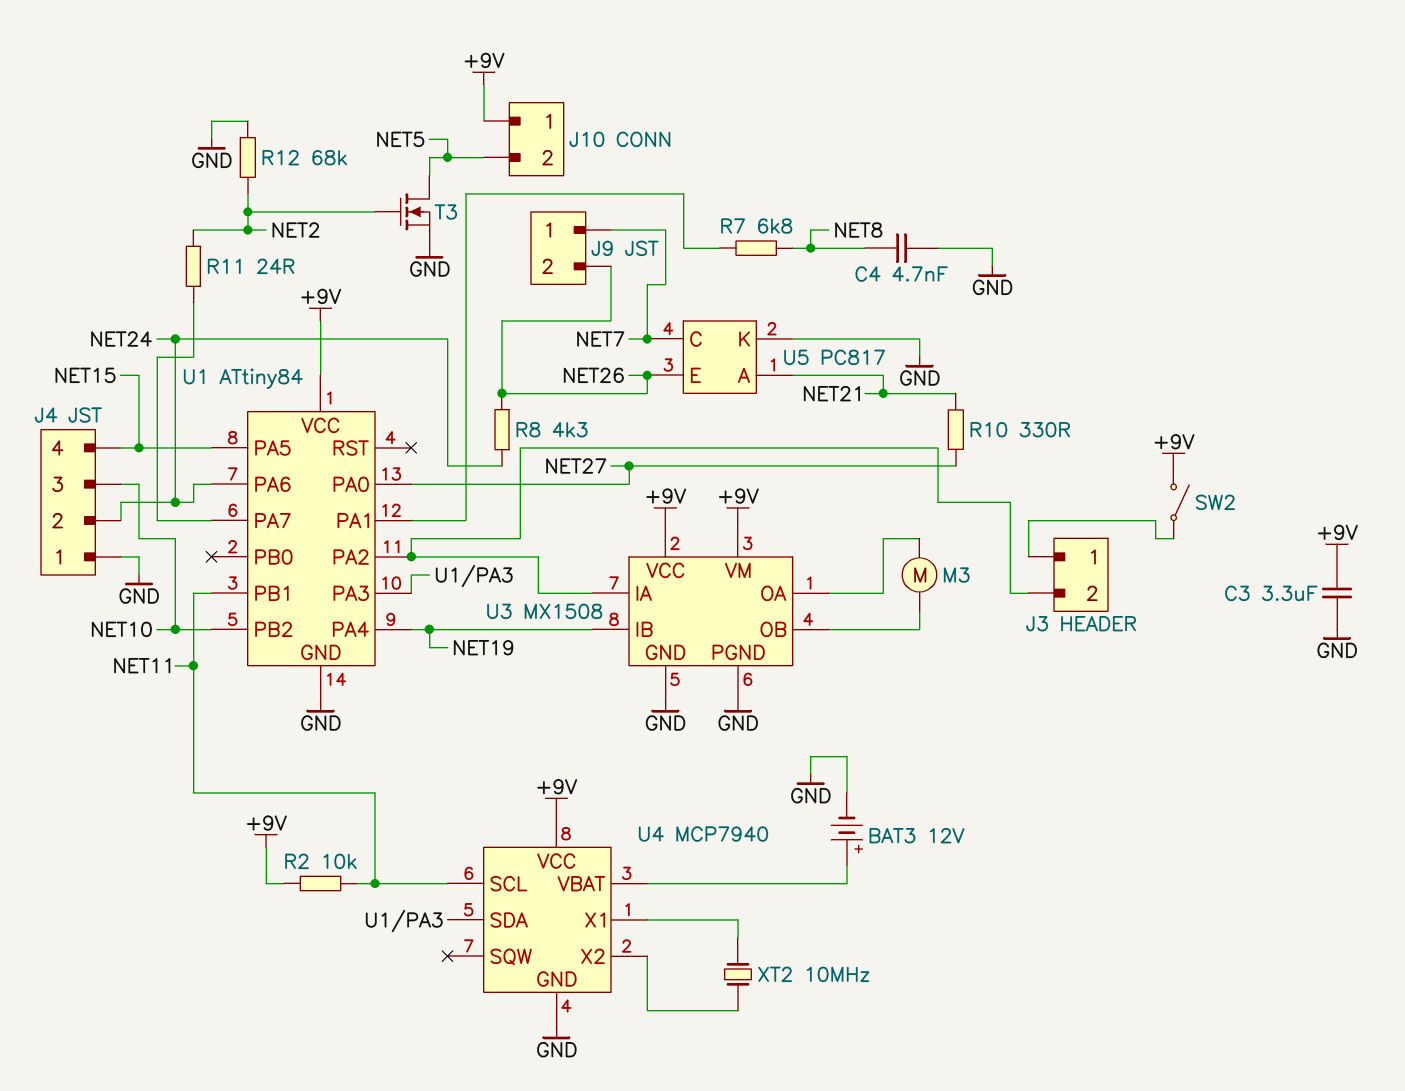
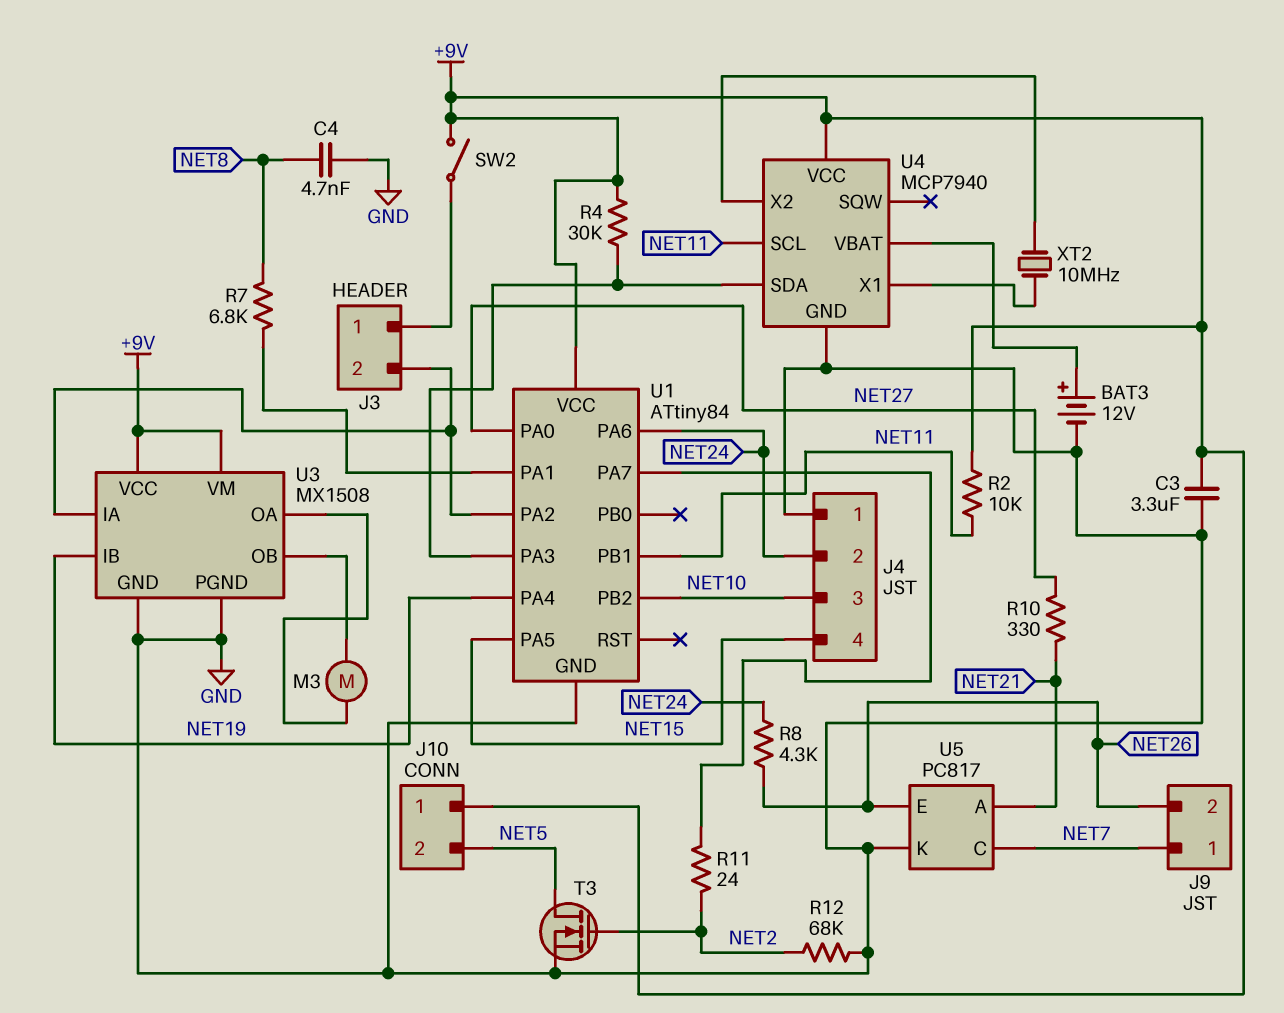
R4: none -> 30k (+9V, U1/PA3)

